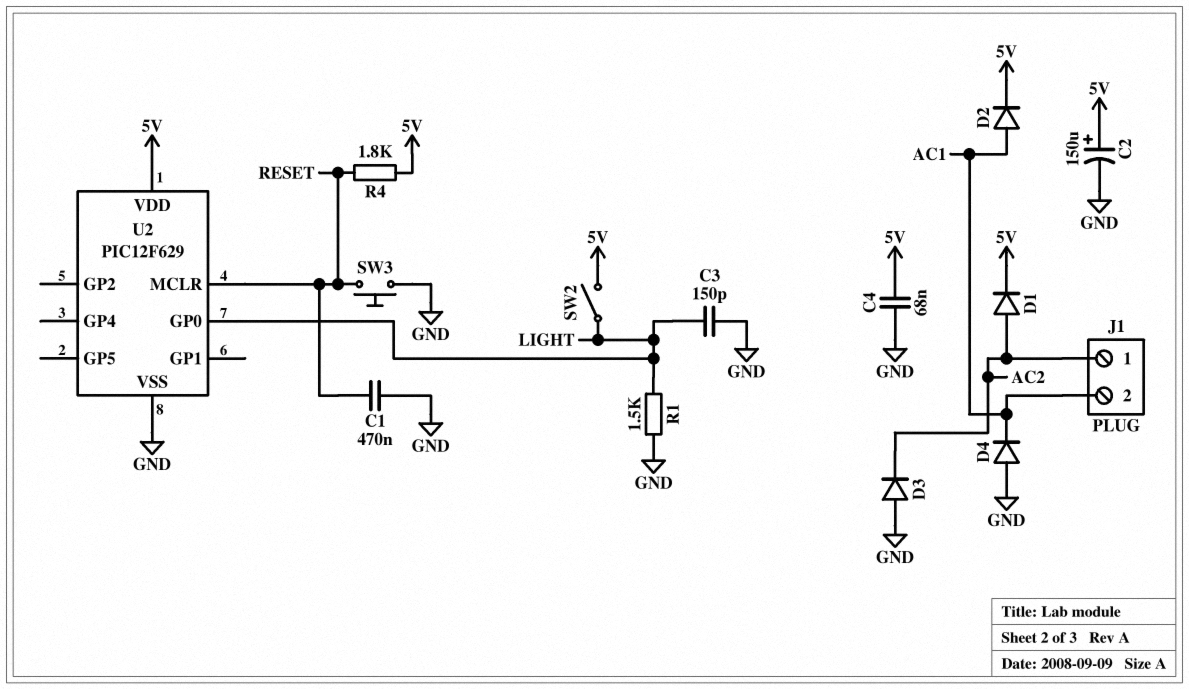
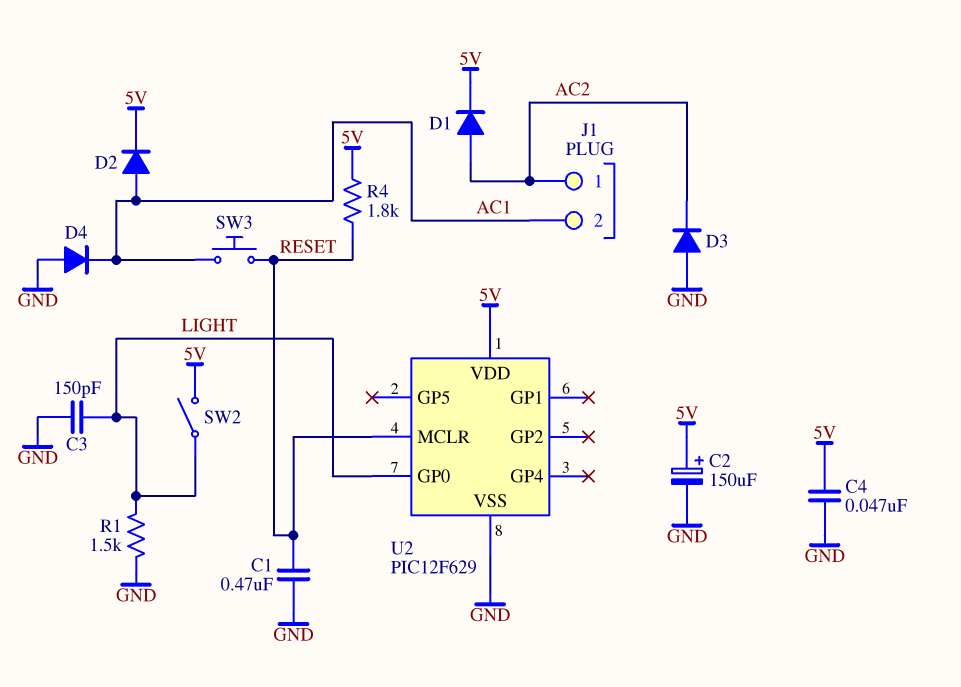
C4: 68nF (5V, GND) -> 47nF (5V, GND)
SW3: button (GND, RESET) -> button (AC1, RESET)

